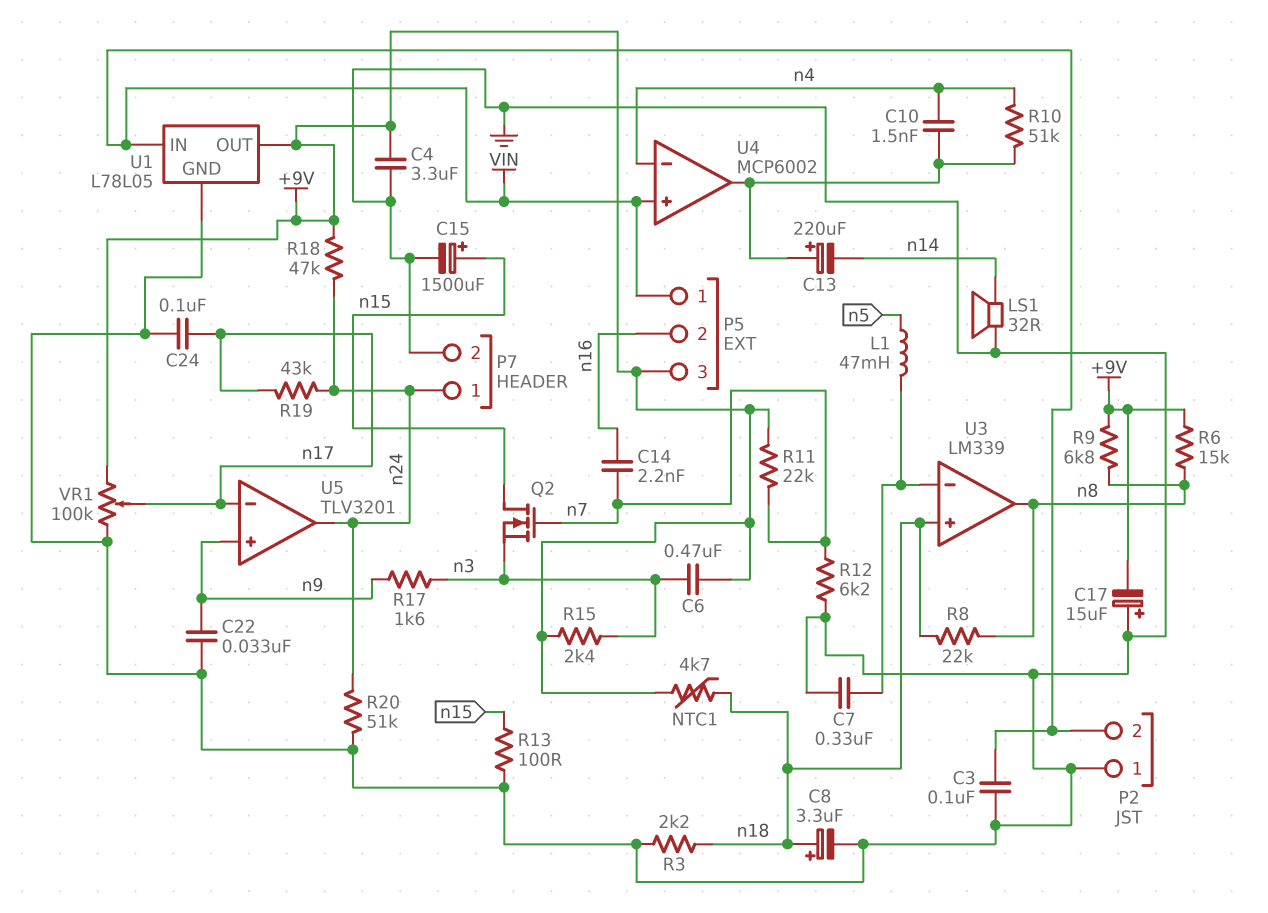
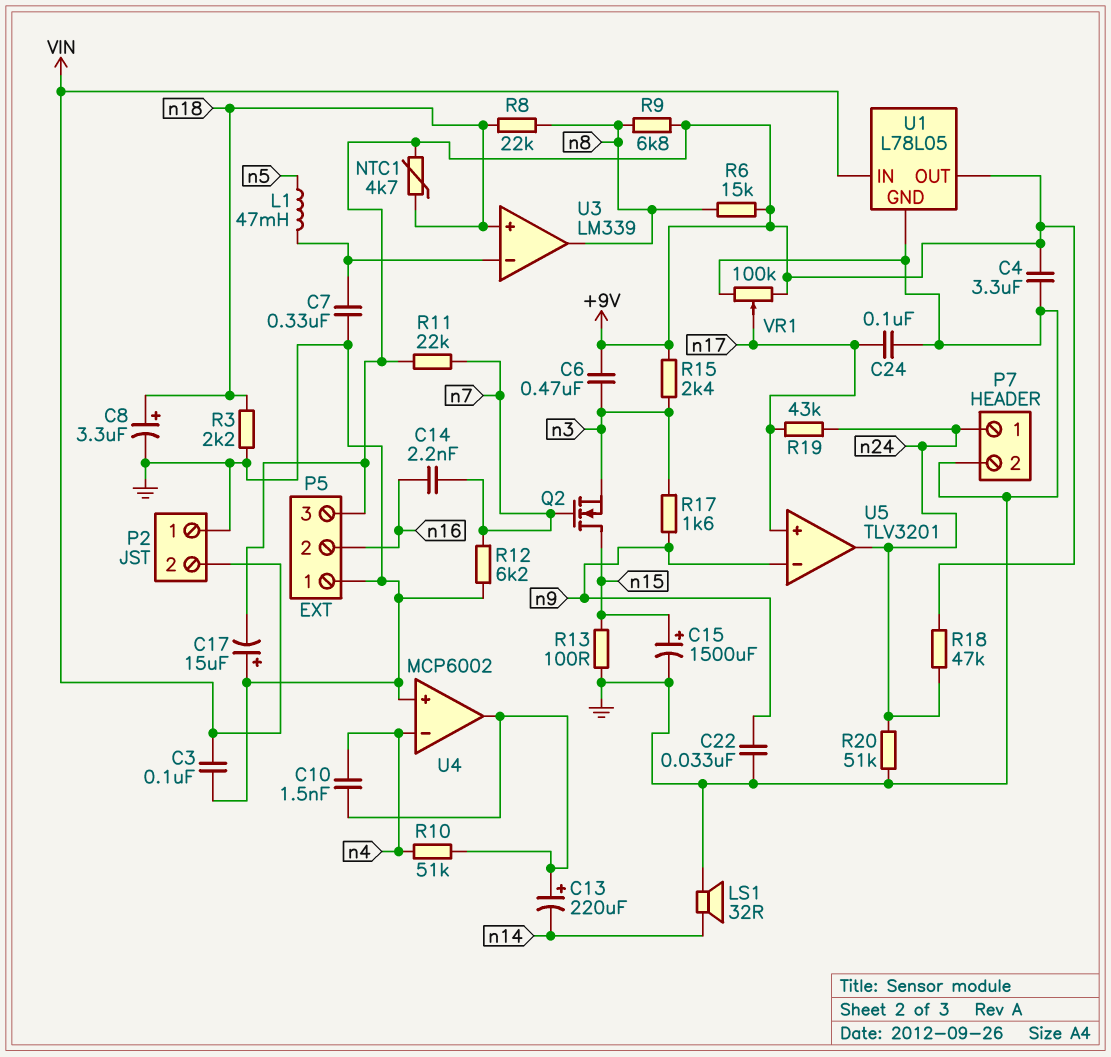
P5 pin 1: VIN -> GND
U4 pin in+: VIN -> GND
U5 pin in+: n9 -> n17
U5 pin in-: n17 -> n9

